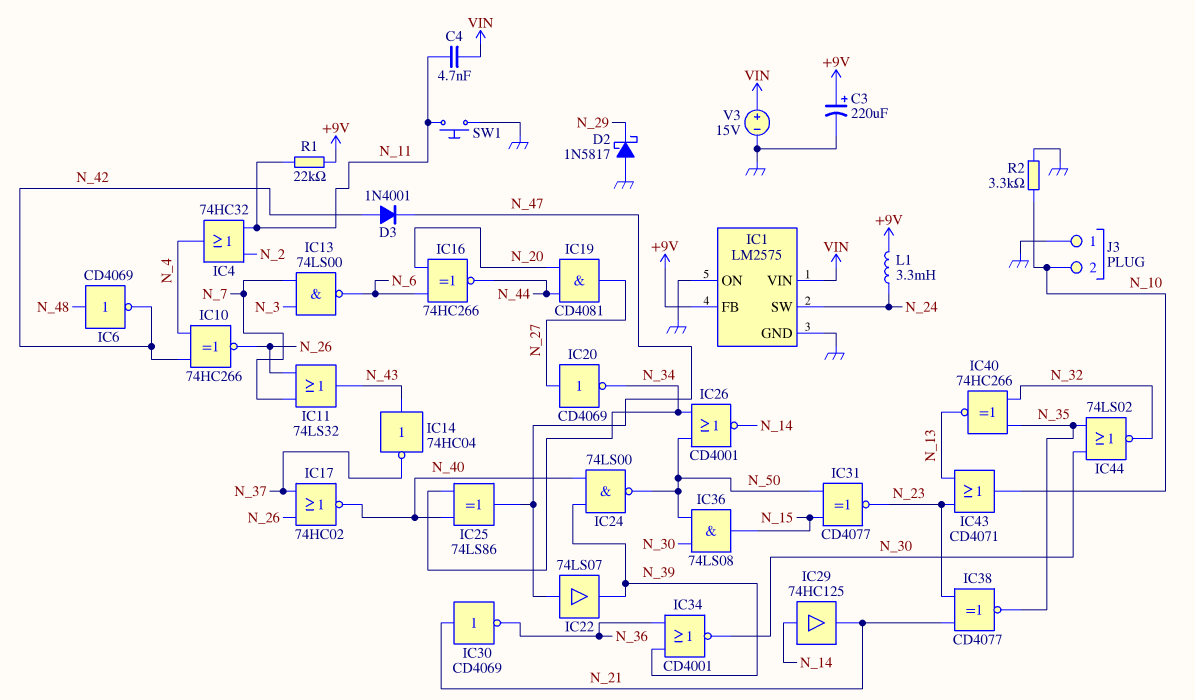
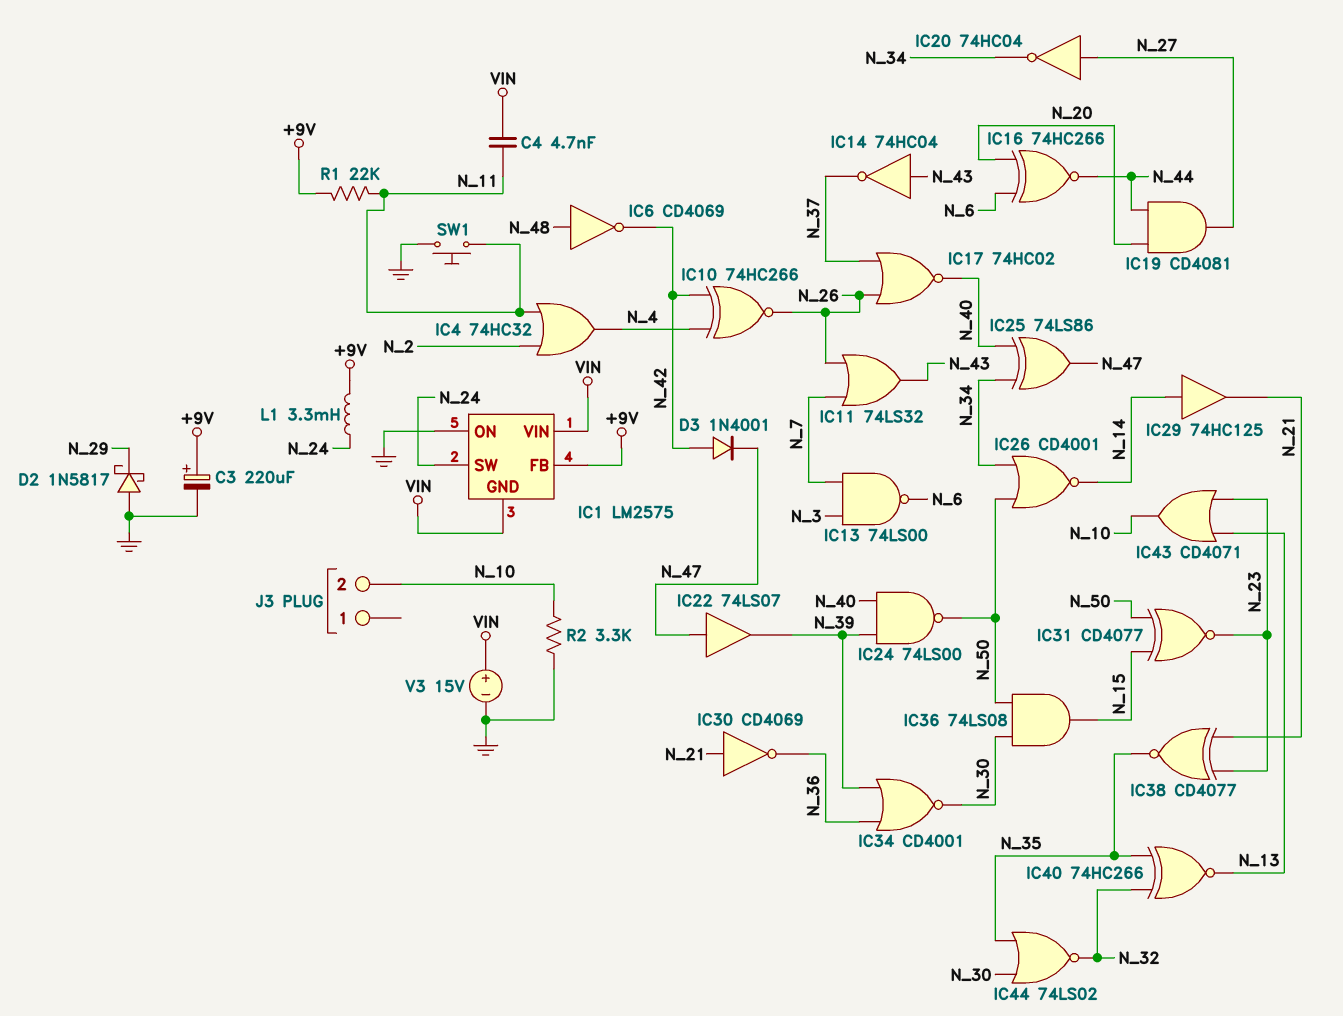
IC1 pin GND: GND -> VIN
IC20: NOT CD4069 (in N_27, out N_34) -> NOT 74HC04 (in N_27, out N_34)
J3 pin 1: GND -> none

